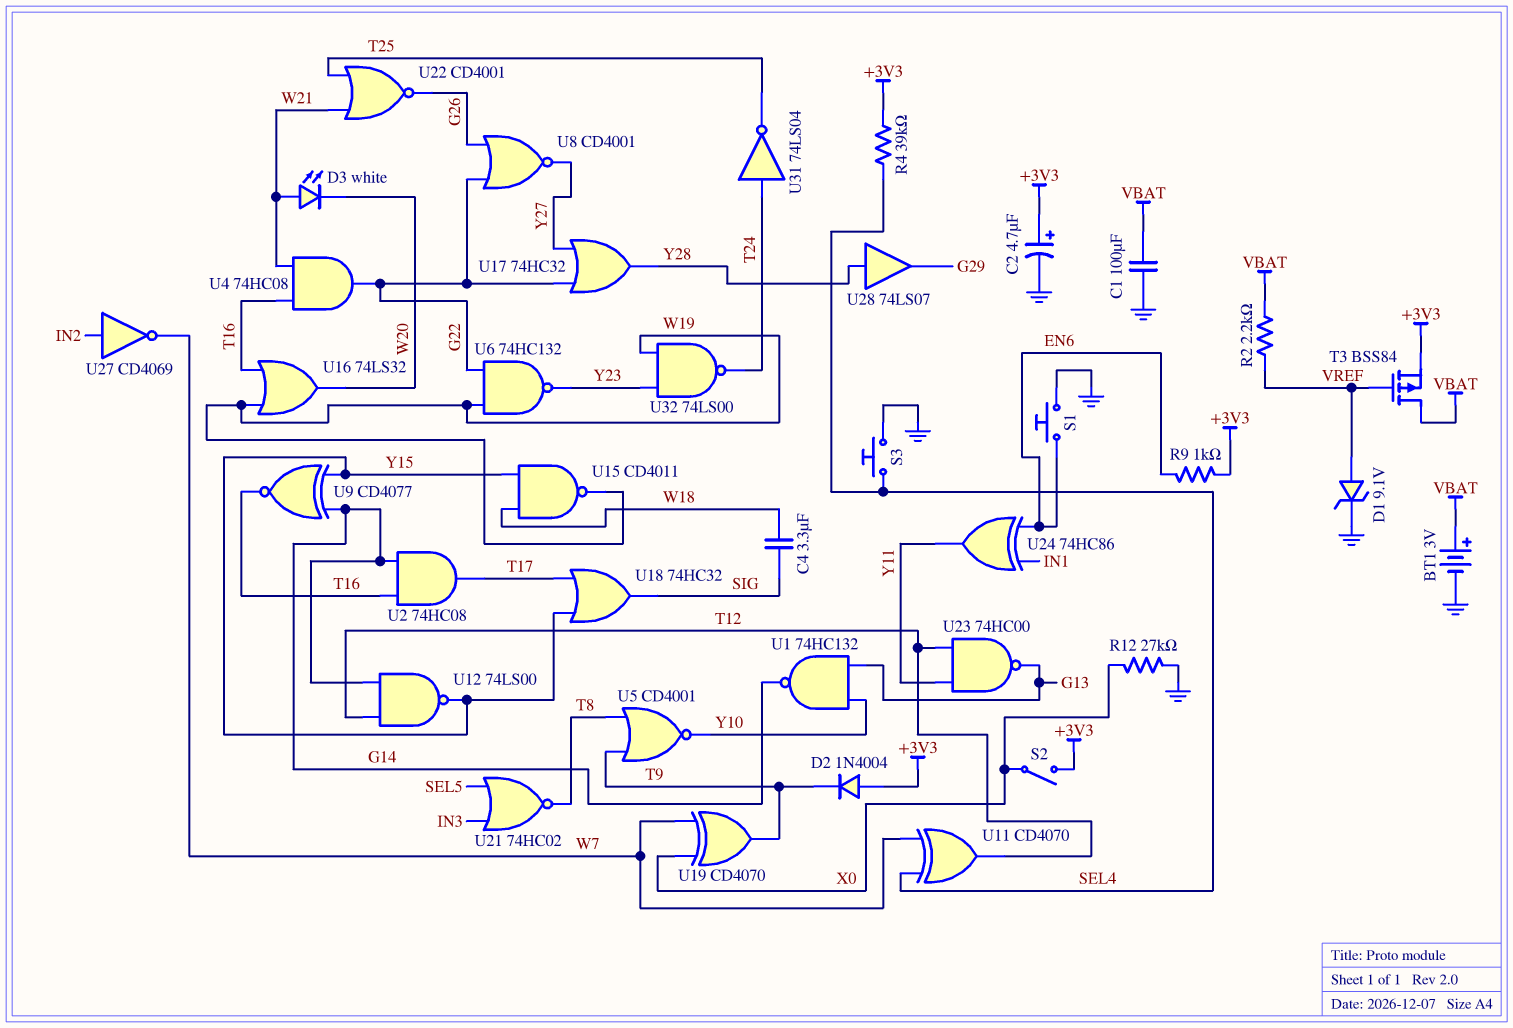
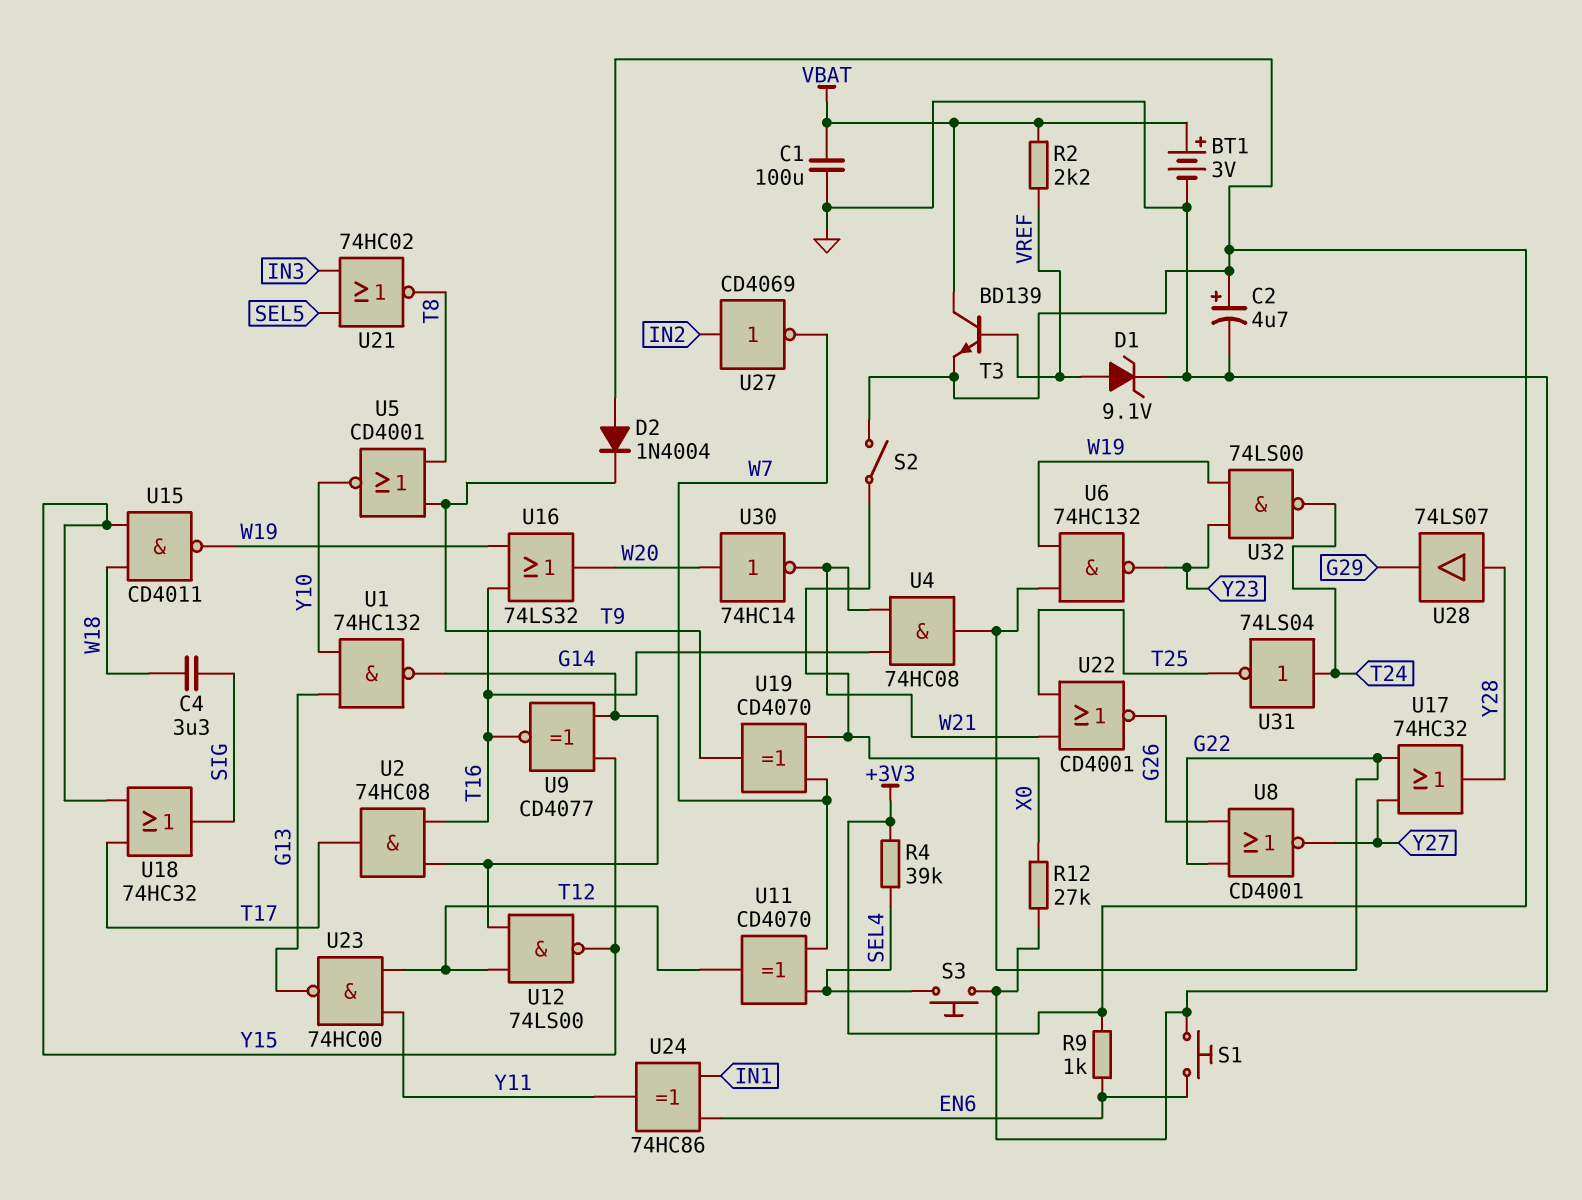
D3: LED white (A W21, K W20) -> none
T3: PMOS BSS84 (G VREF, D VBAT, S +3V3) -> NPN BD139 (B VREF, C VBAT, E +3V3)
U30: none -> NOT 74HC14 (in W20, out W21)

